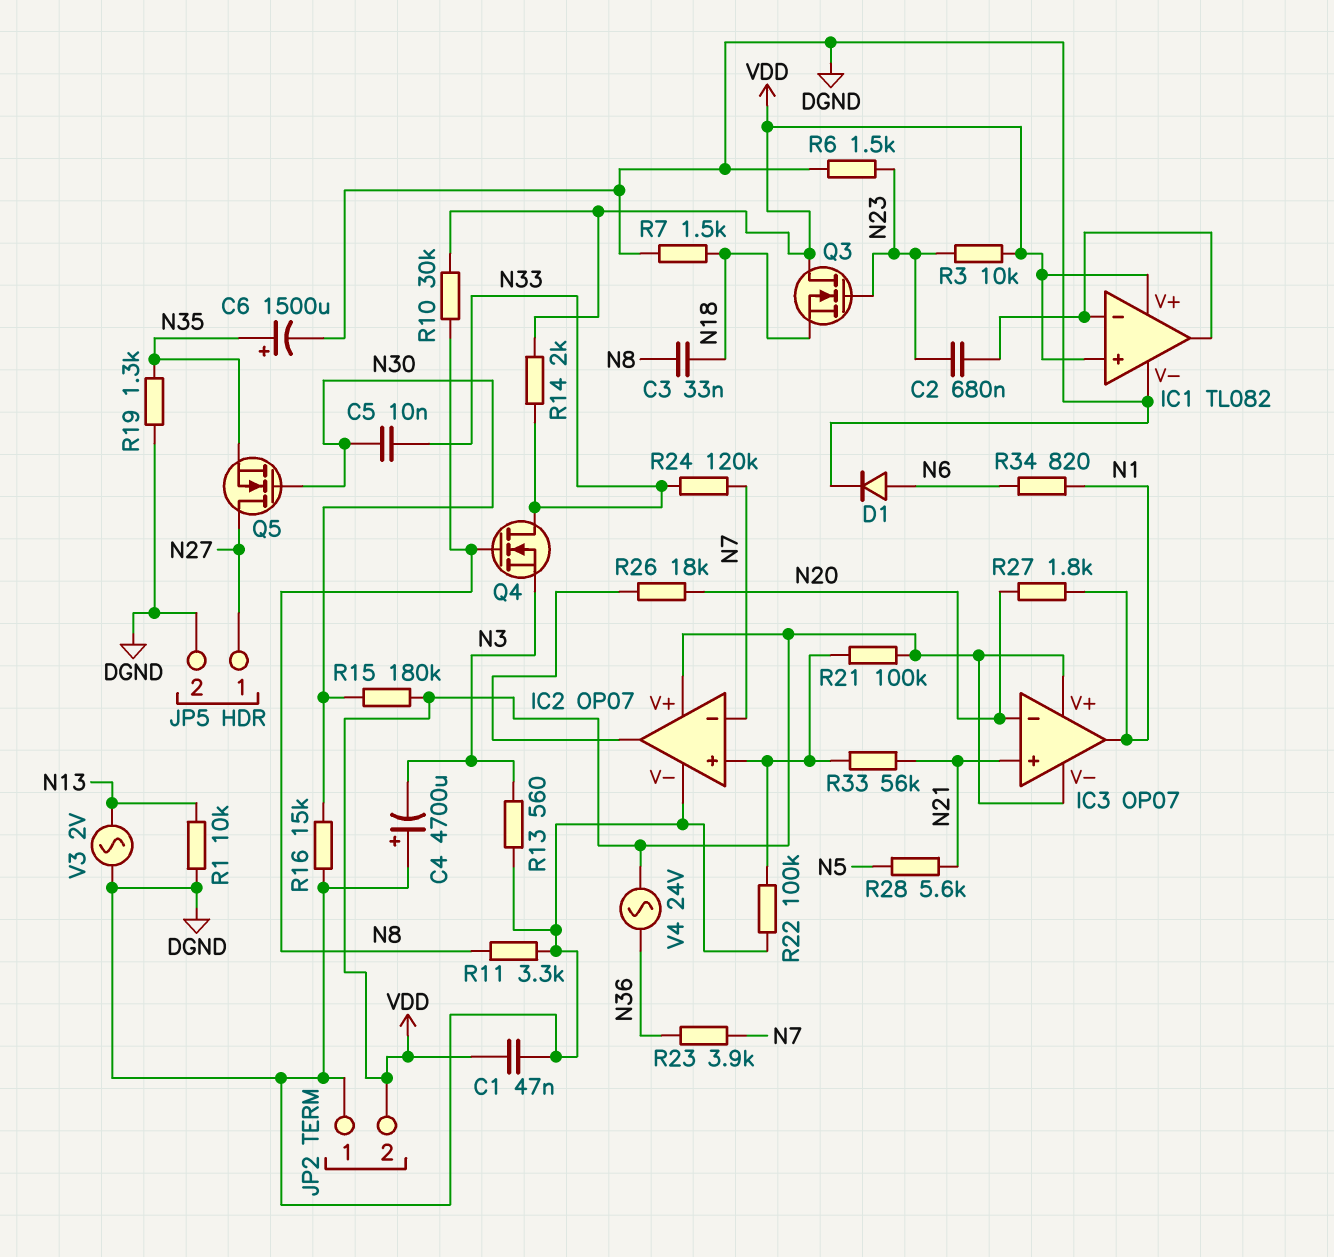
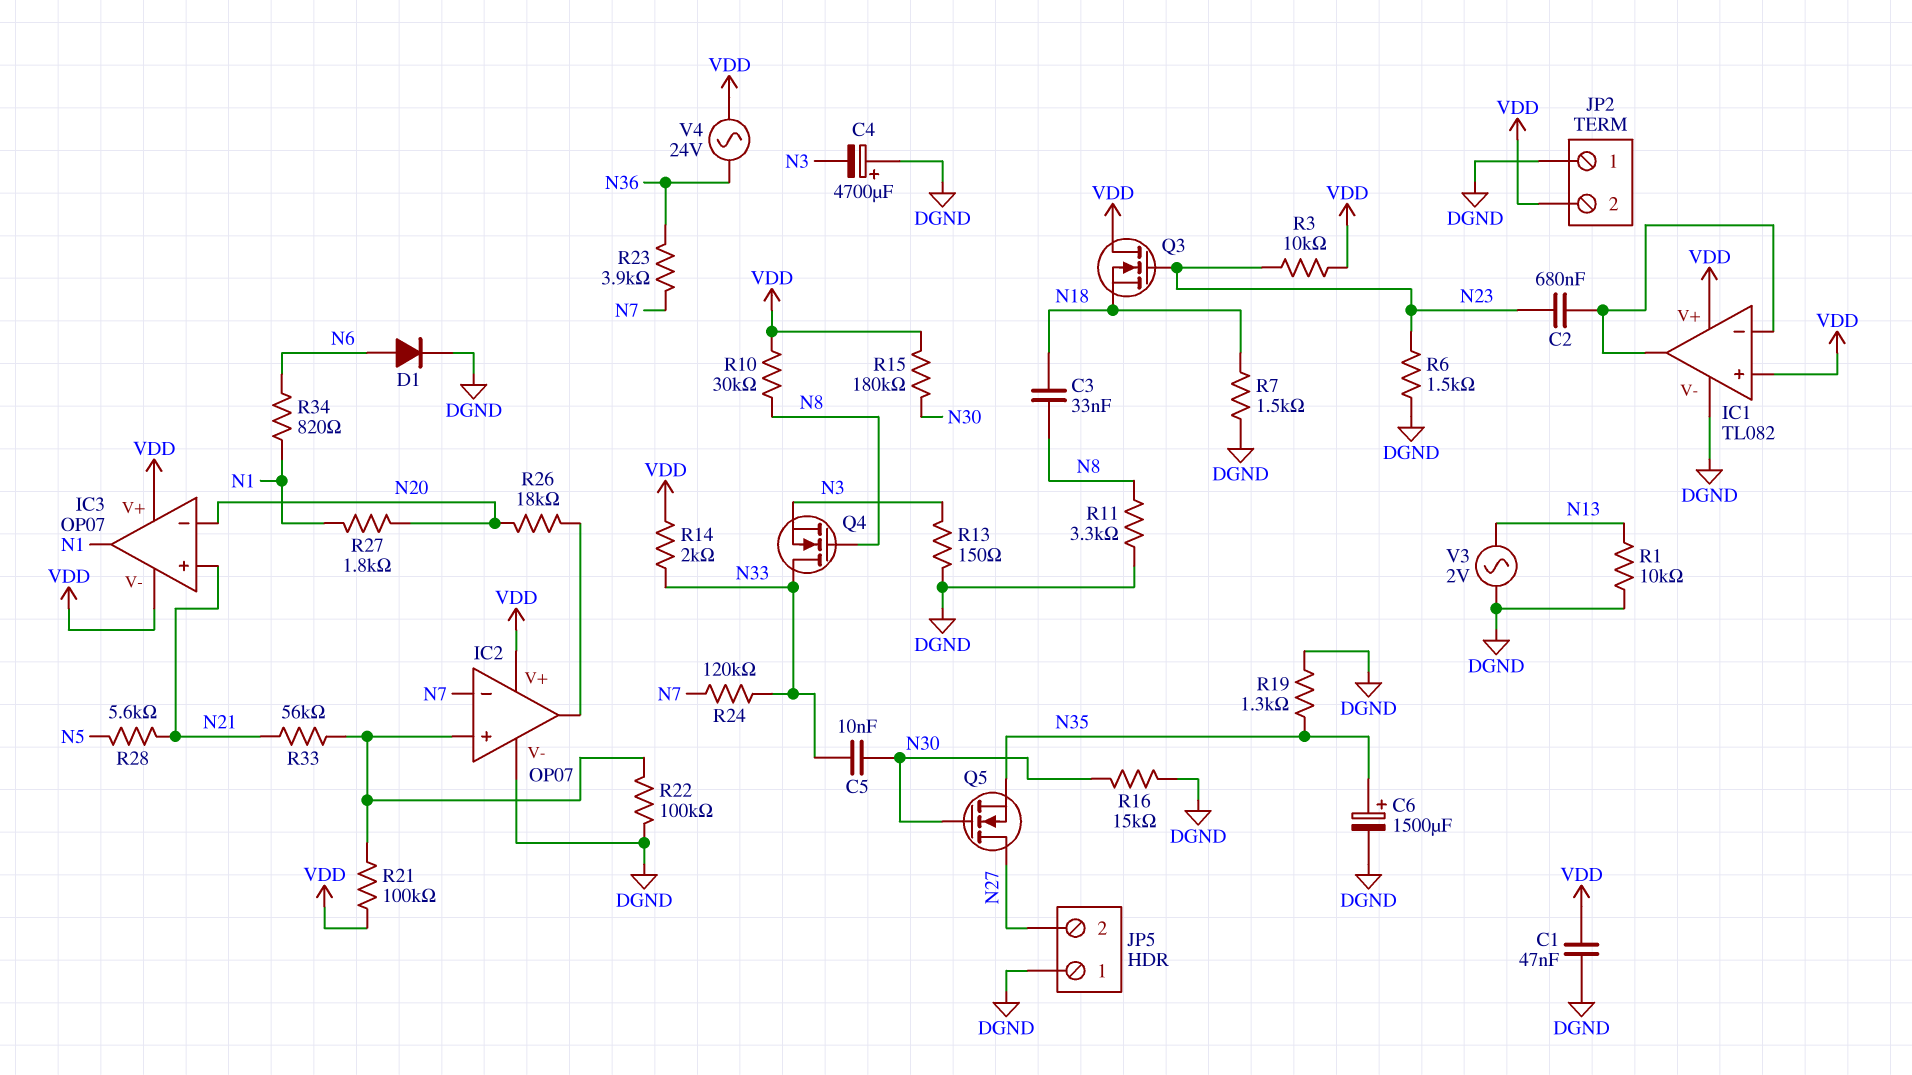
JP5 pin 1: N27 -> DGND
JP5 pin 2: DGND -> N27
R13: 560 (DGND, N3) -> 150 (DGND, N3)

